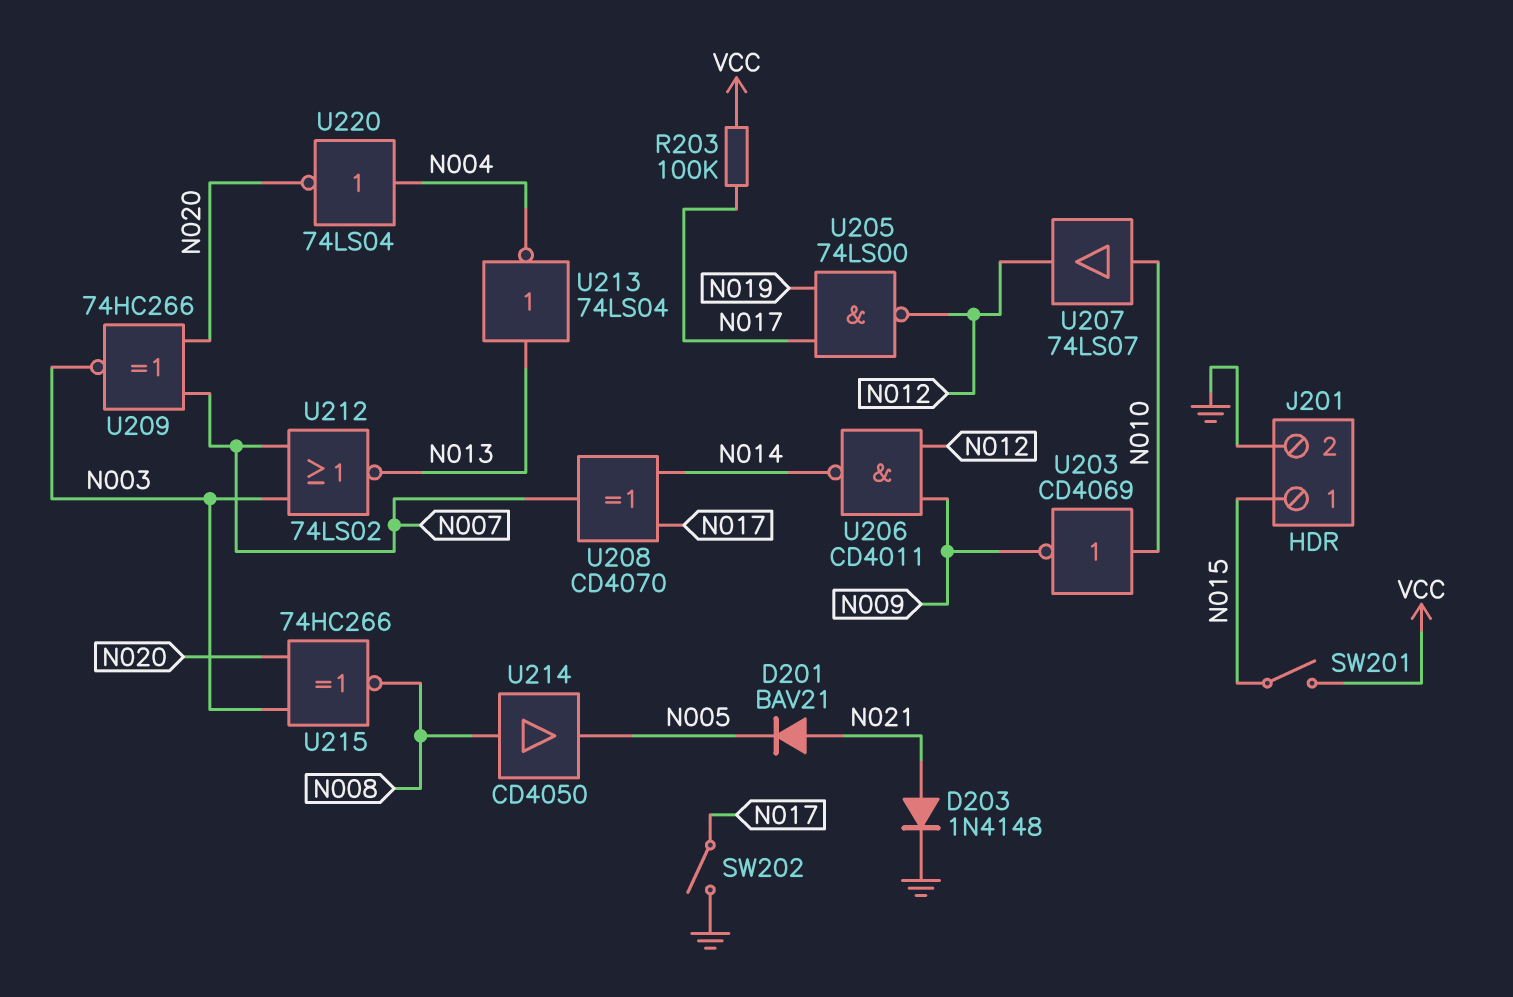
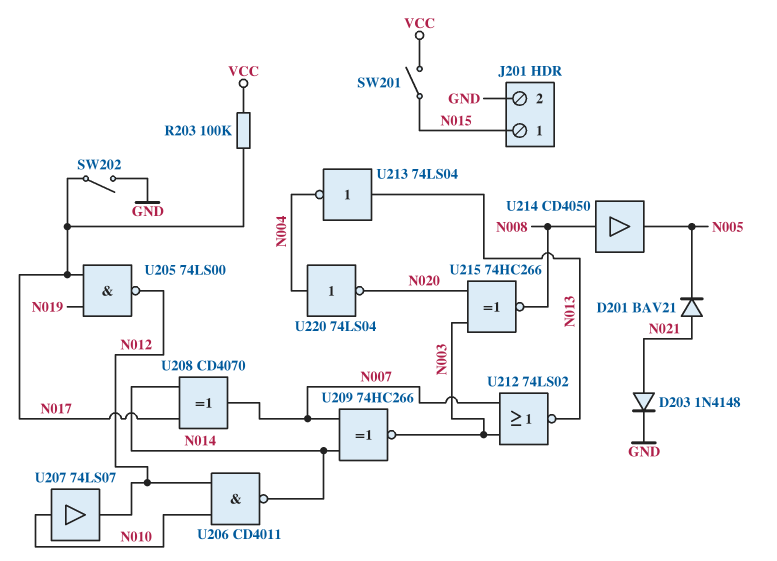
U203: NOT CD4069 (in N010, out N009) -> none
U206: NAND CD4011 (in N009, in N012, out N014) -> NAND CD4011 (in N010, in N012, out N014)
U209: XNOR 74HC266 (in N007, in N020, out N003) -> XNOR 74HC266 (in N007, in N014, out N003)

